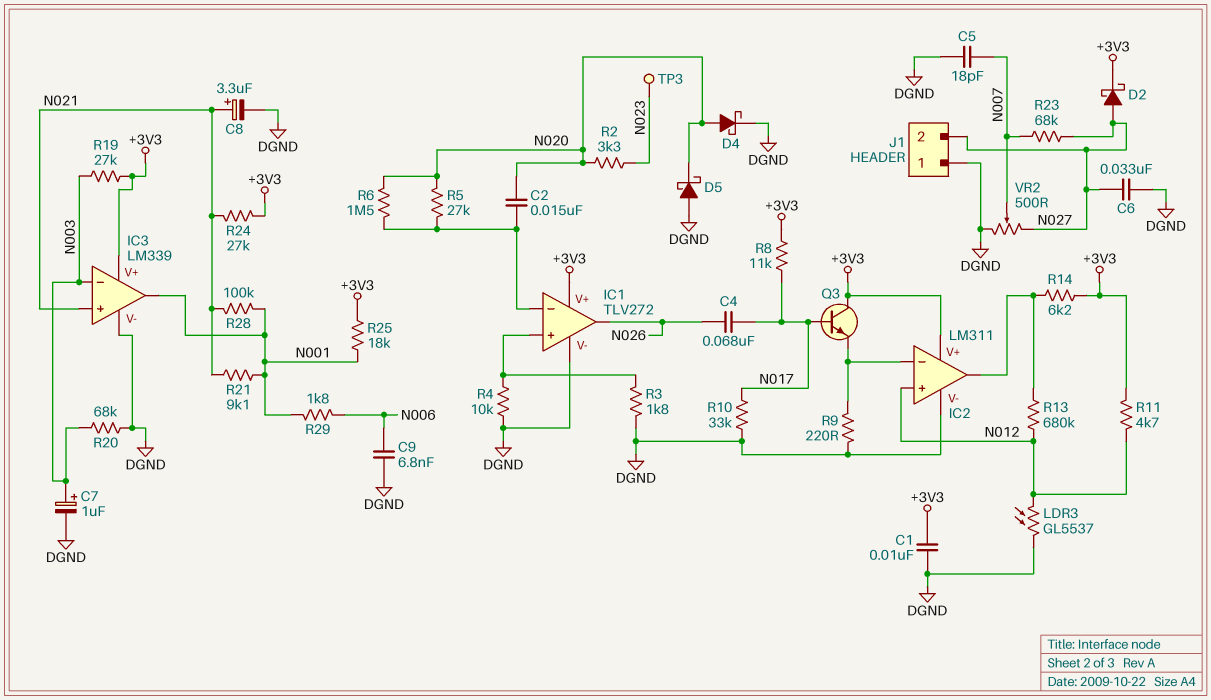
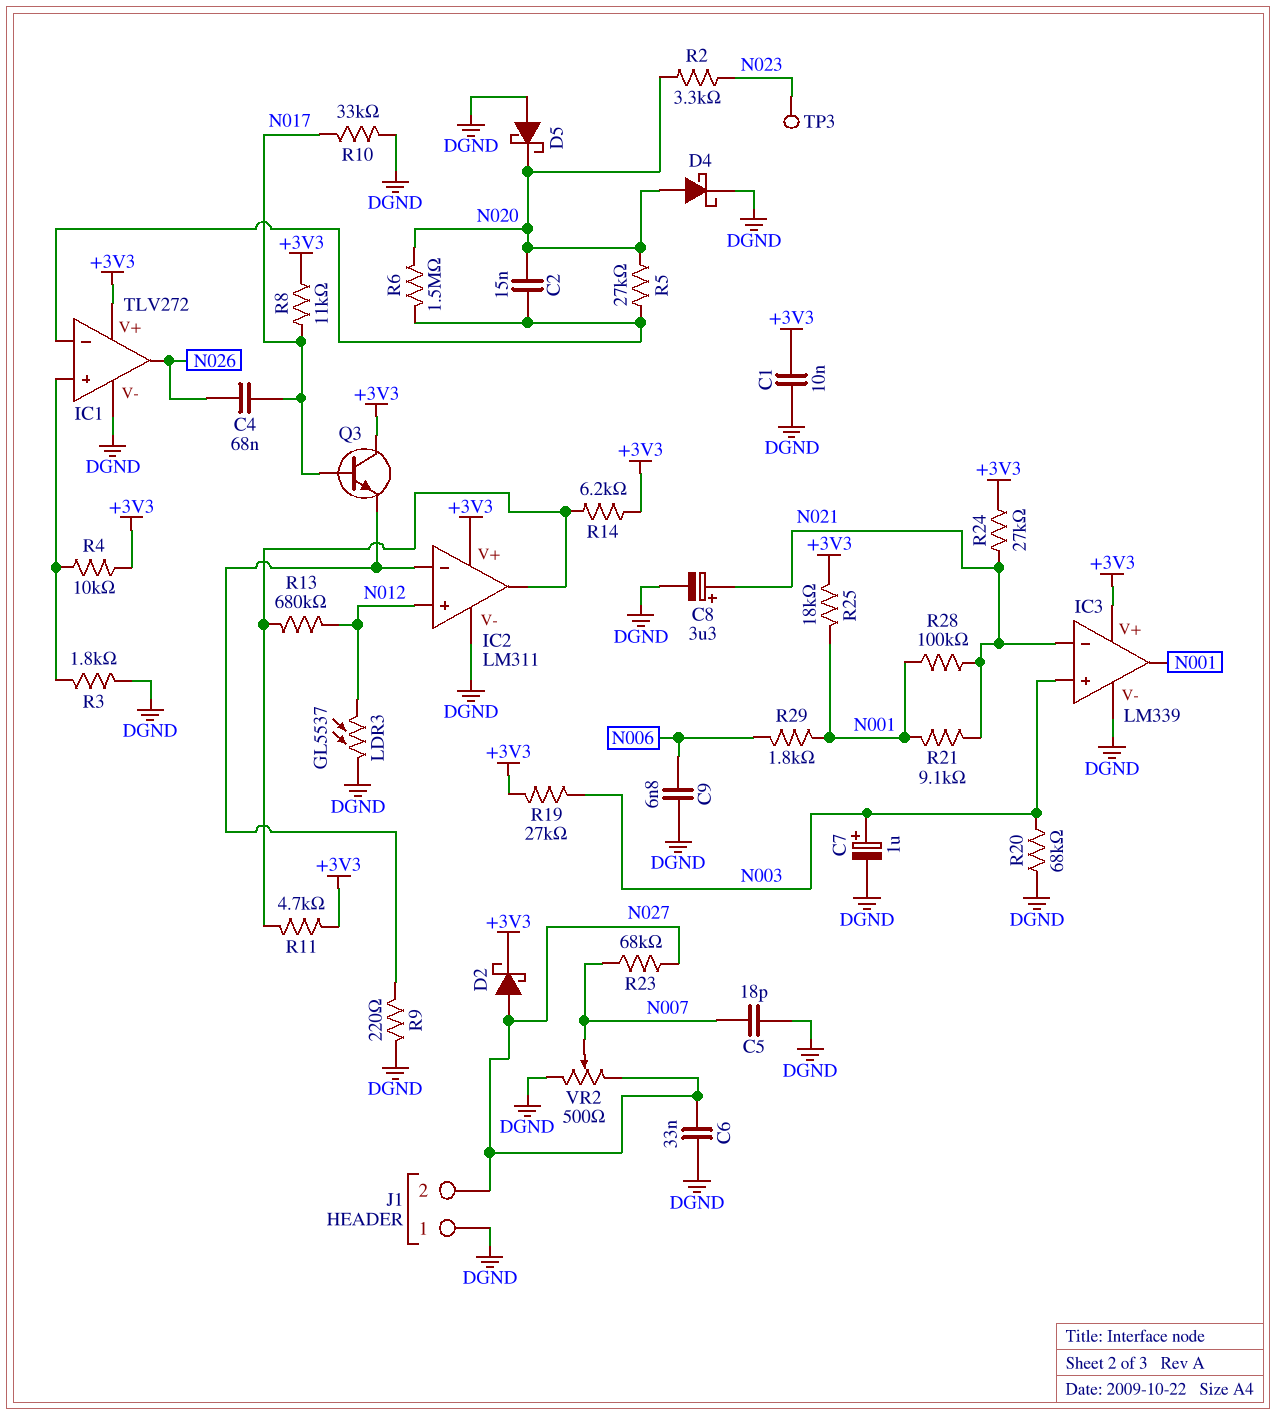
IC3 pin in+: N021 -> N003
IC3 pin in-: N003 -> N021
R4: 10k (DGND, IC1/in+) -> 10k (+3V3, IC1/in+)
R11: 4.7k (+3V3, N012) -> 4.7k (+3V3, IC2/out)

